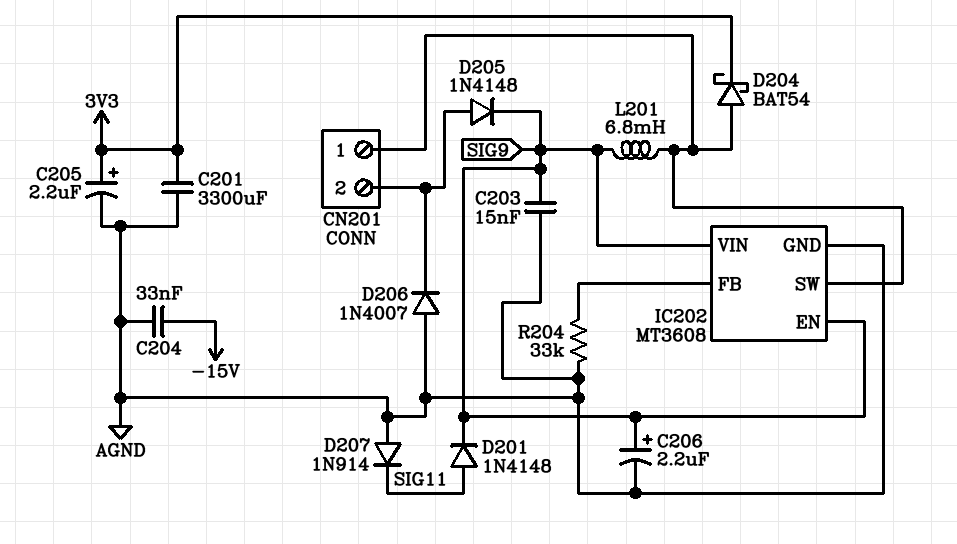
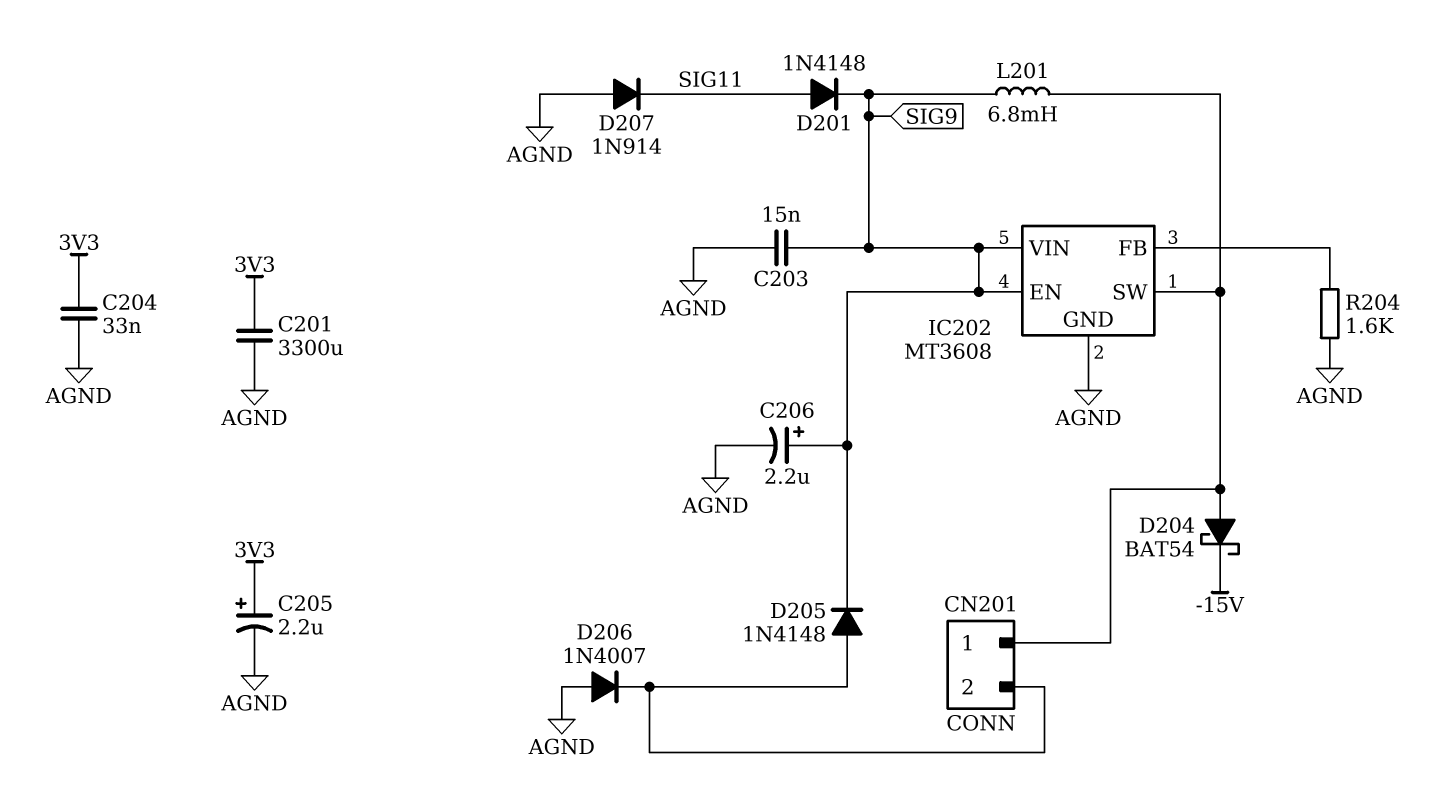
C204: 33nF (-15V, AGND) -> 33nF (3V3, AGND)
D204: schottky BAT54 (A CN201/1, K 3V3) -> schottky BAT54 (A CN201/1, K -15V)
R204: 33k (AGND, IC202/FB) -> 1.6k (AGND, IC202/FB)

